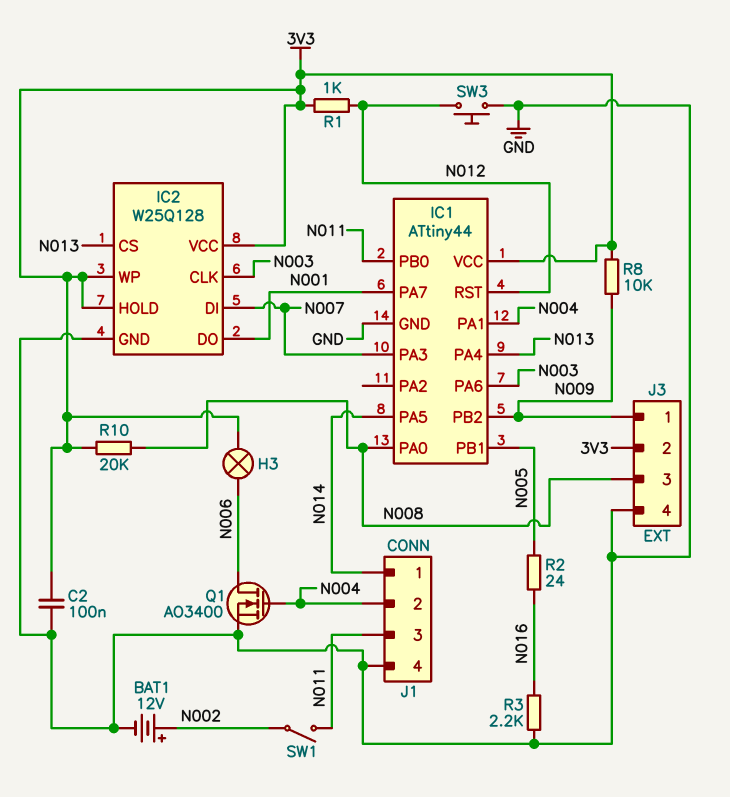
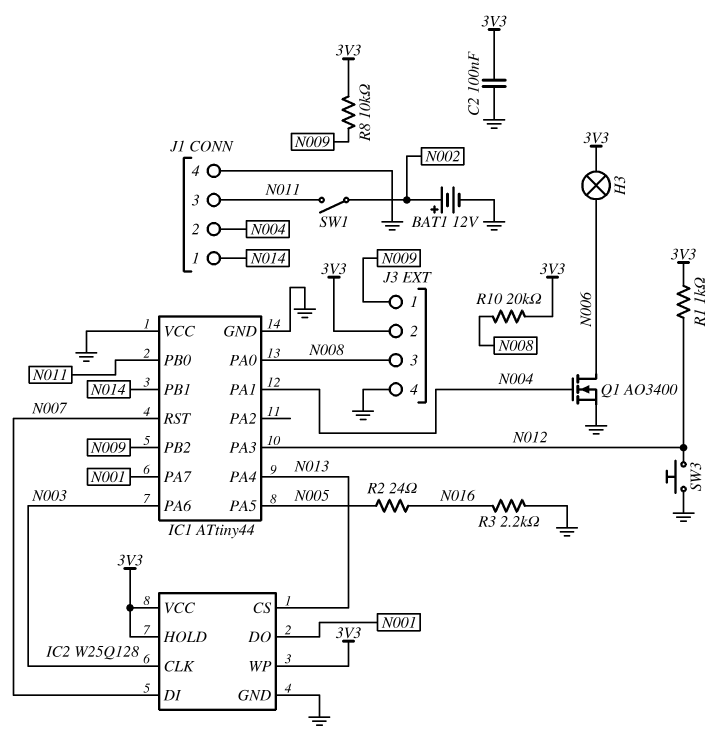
IC1 pin PA3: N007 -> N012
IC1 pin PA5: N014 -> N005
IC1 pin PB1: N005 -> N014
IC1 pin RST: N012 -> N007
IC1 pin VCC: 3V3 -> GND

